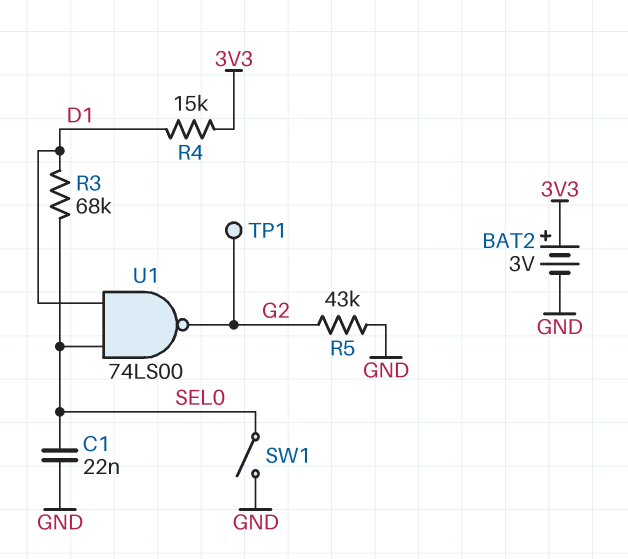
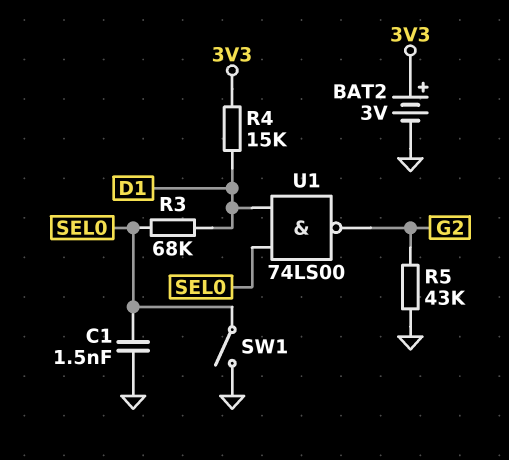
C1: 22nF (GND, SEL0) -> 1.5nF (GND, SEL0)
TP1: test point (G2) -> none

